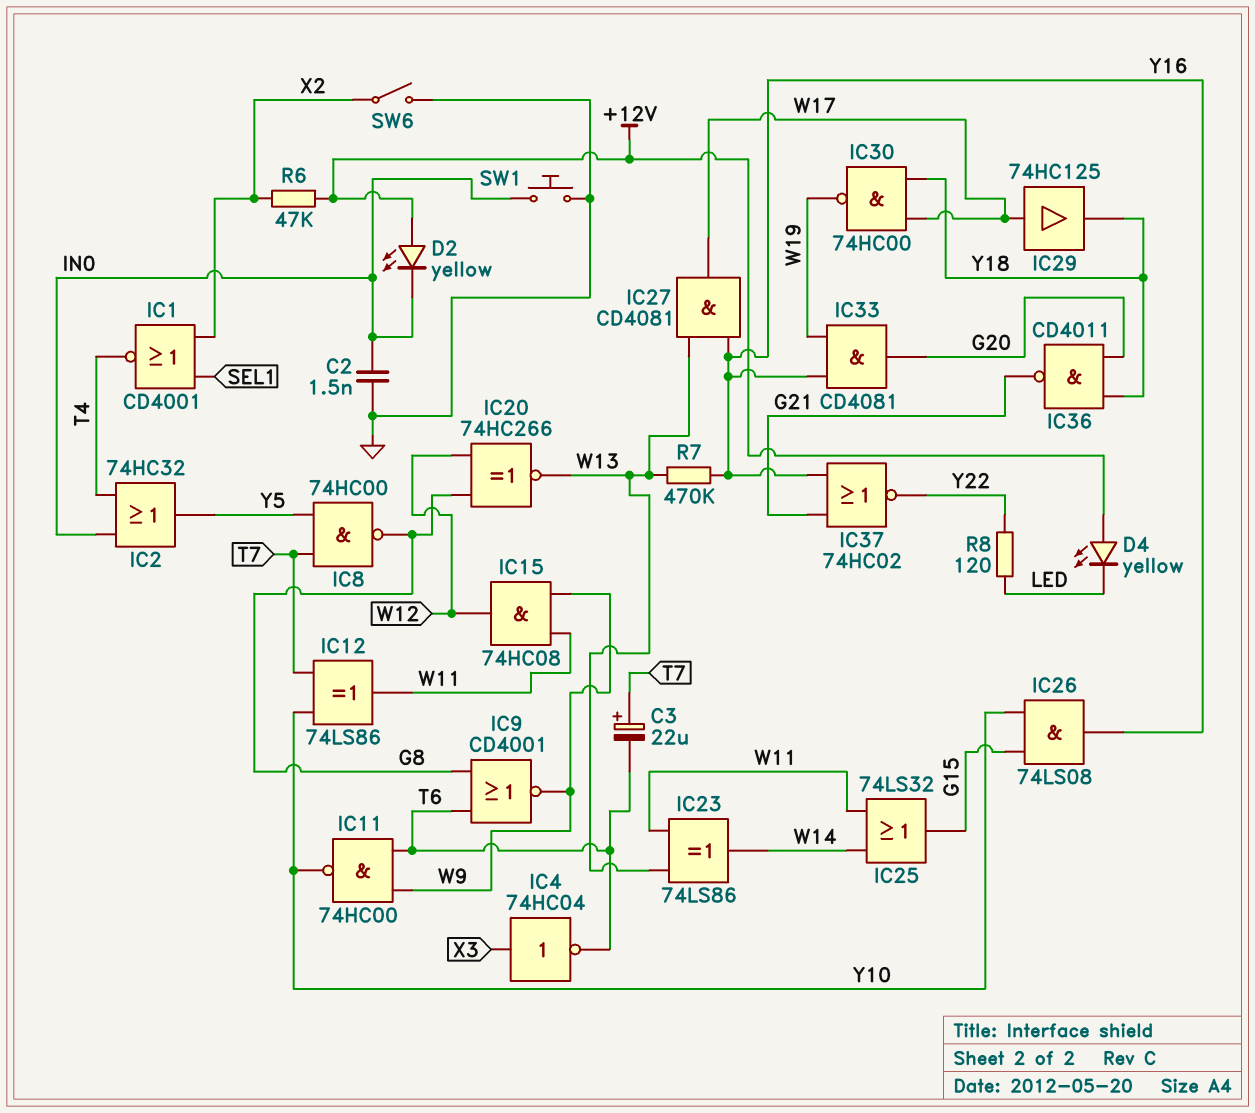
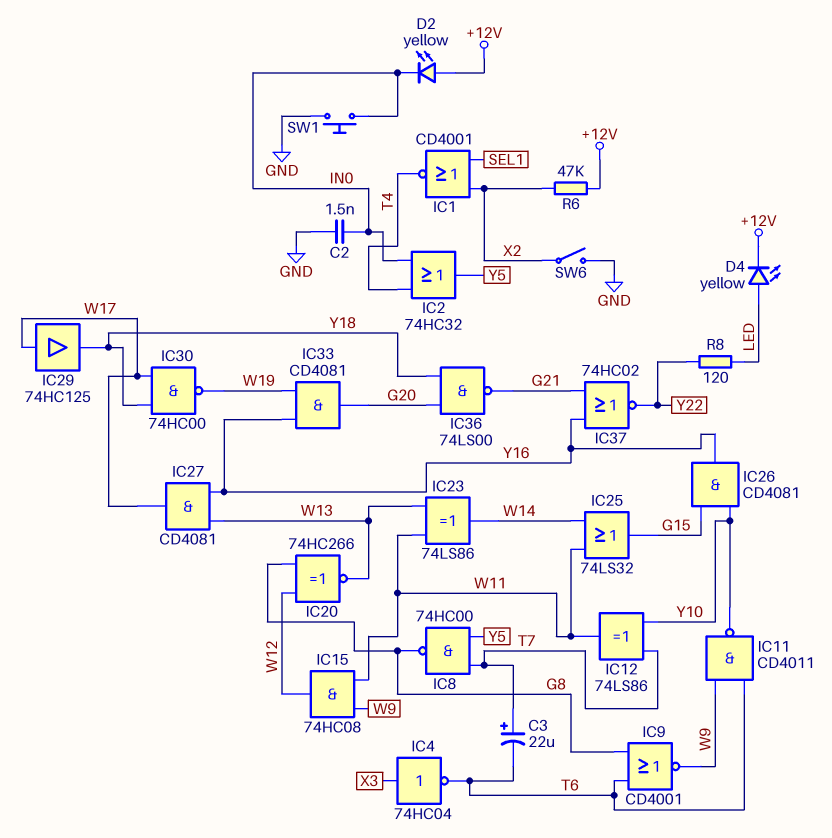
D4: LED yellow (A +12V, K LED) -> LED yellow (A LED, K +12V)
IC11: NAND 74HC00 (in T6, in W9, out Y10) -> NAND CD4011 (in T6, in W9, out Y10)
IC26: AND 74LS08 (in G15, in Y10, out Y16) -> AND CD4081 (in G15, in Y10, out Y16)
IC36: NAND CD4011 (in G20, in Y18, out G21) -> NAND 74LS00 (in G20, in Y18, out G21)
R7: 470k (W13, Y16) -> none

